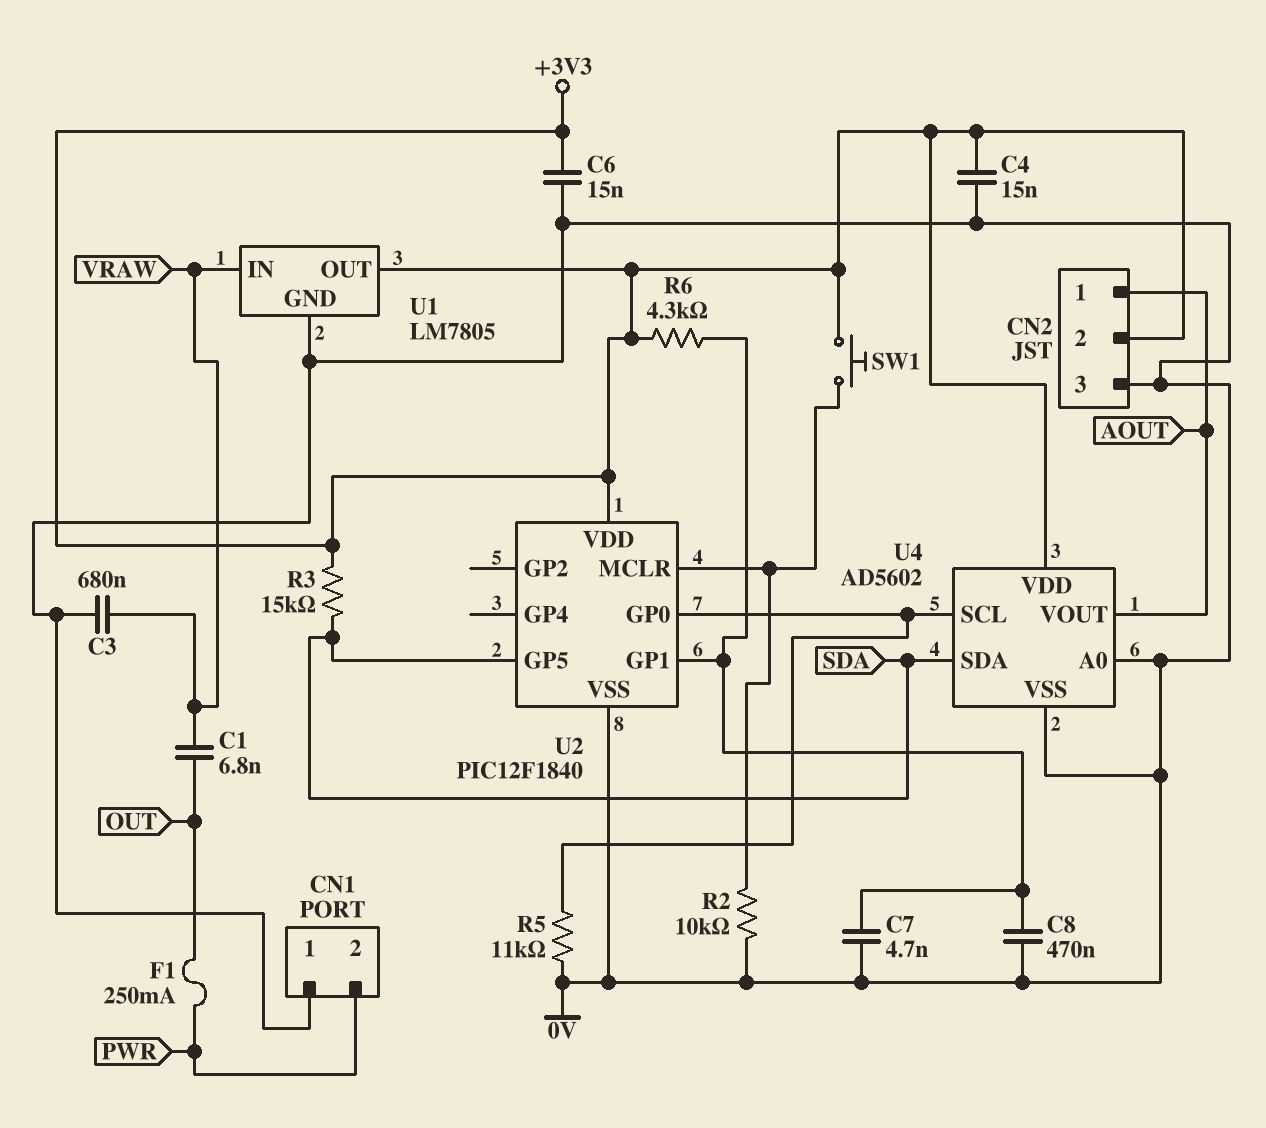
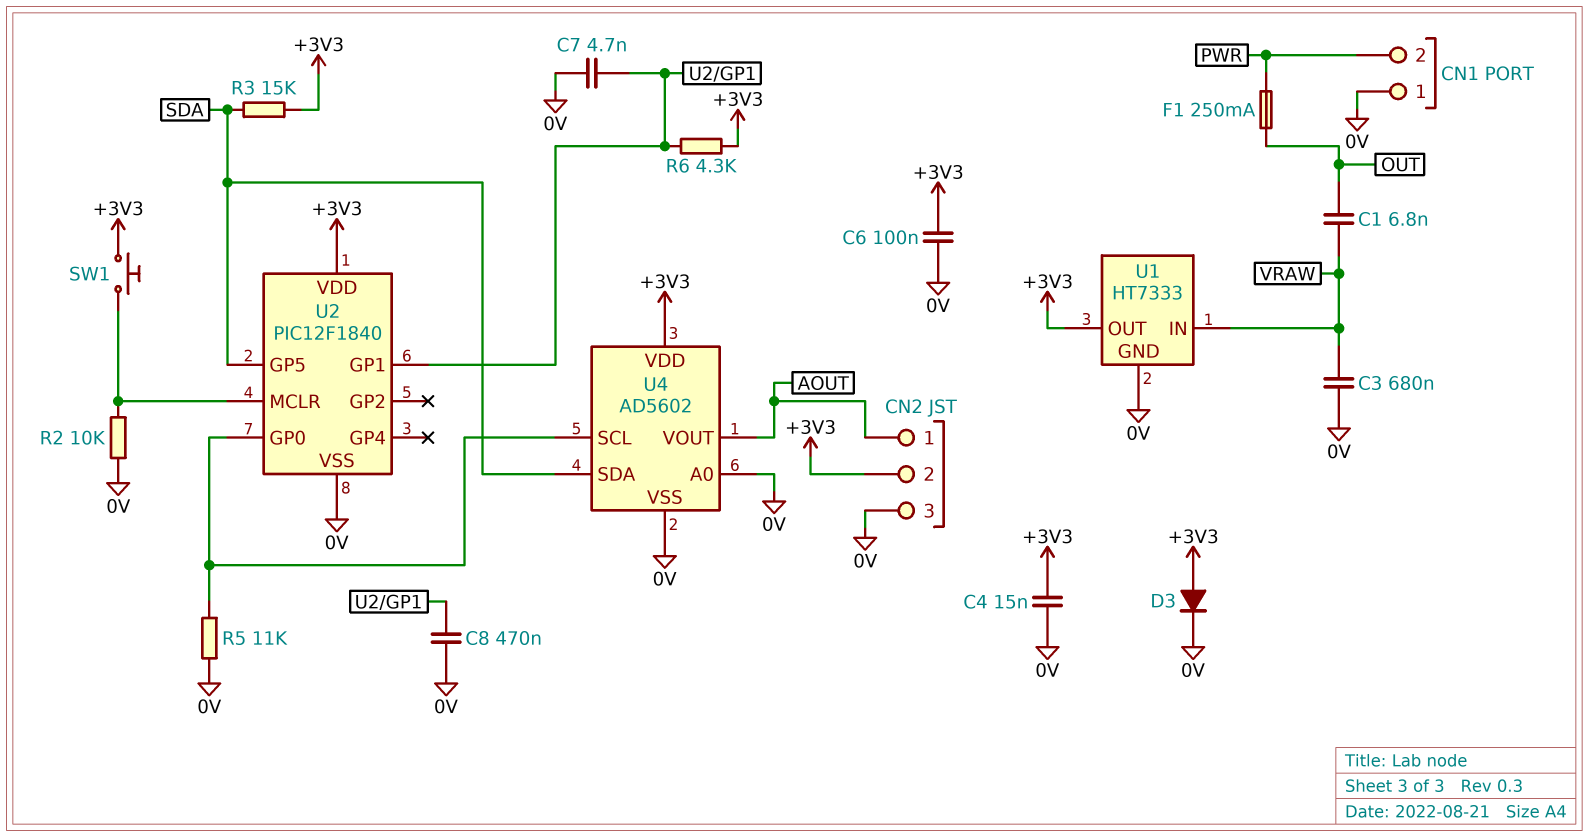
C6: 15nF (+3V3, 0V) -> 100nF (+3V3, 0V)
D3: none -> diode (A +3V3, K 0V)
U1: LM7805 -> HT7333

